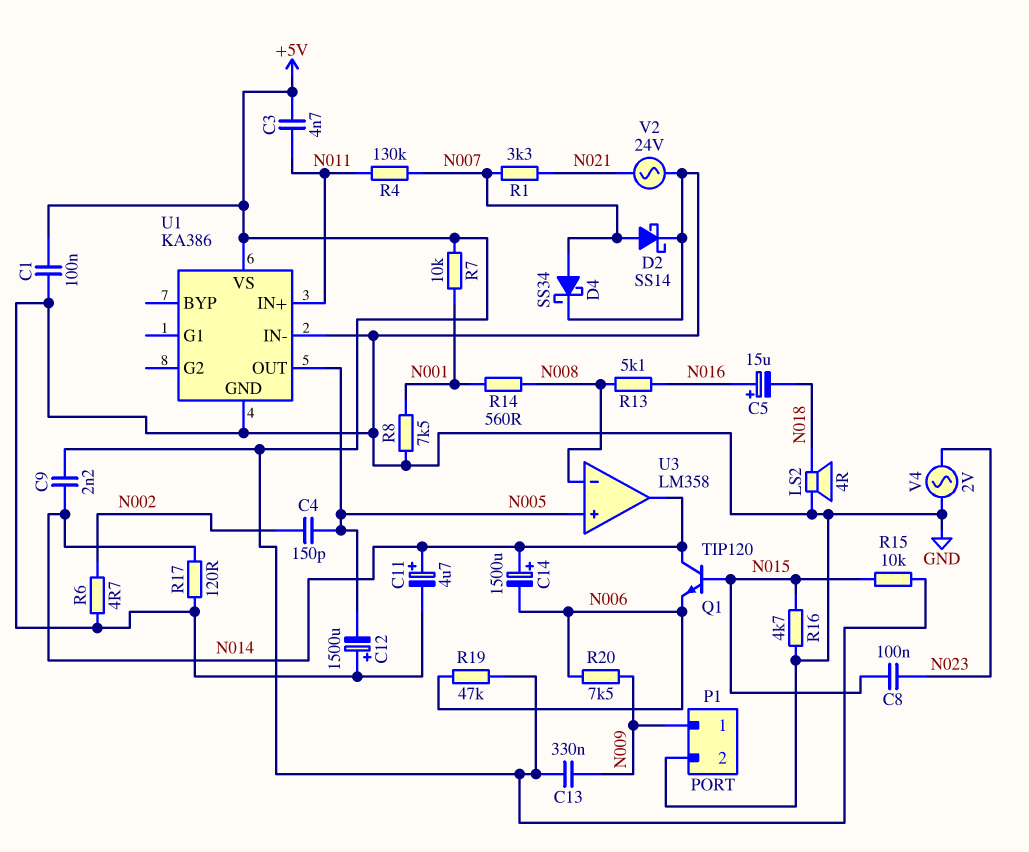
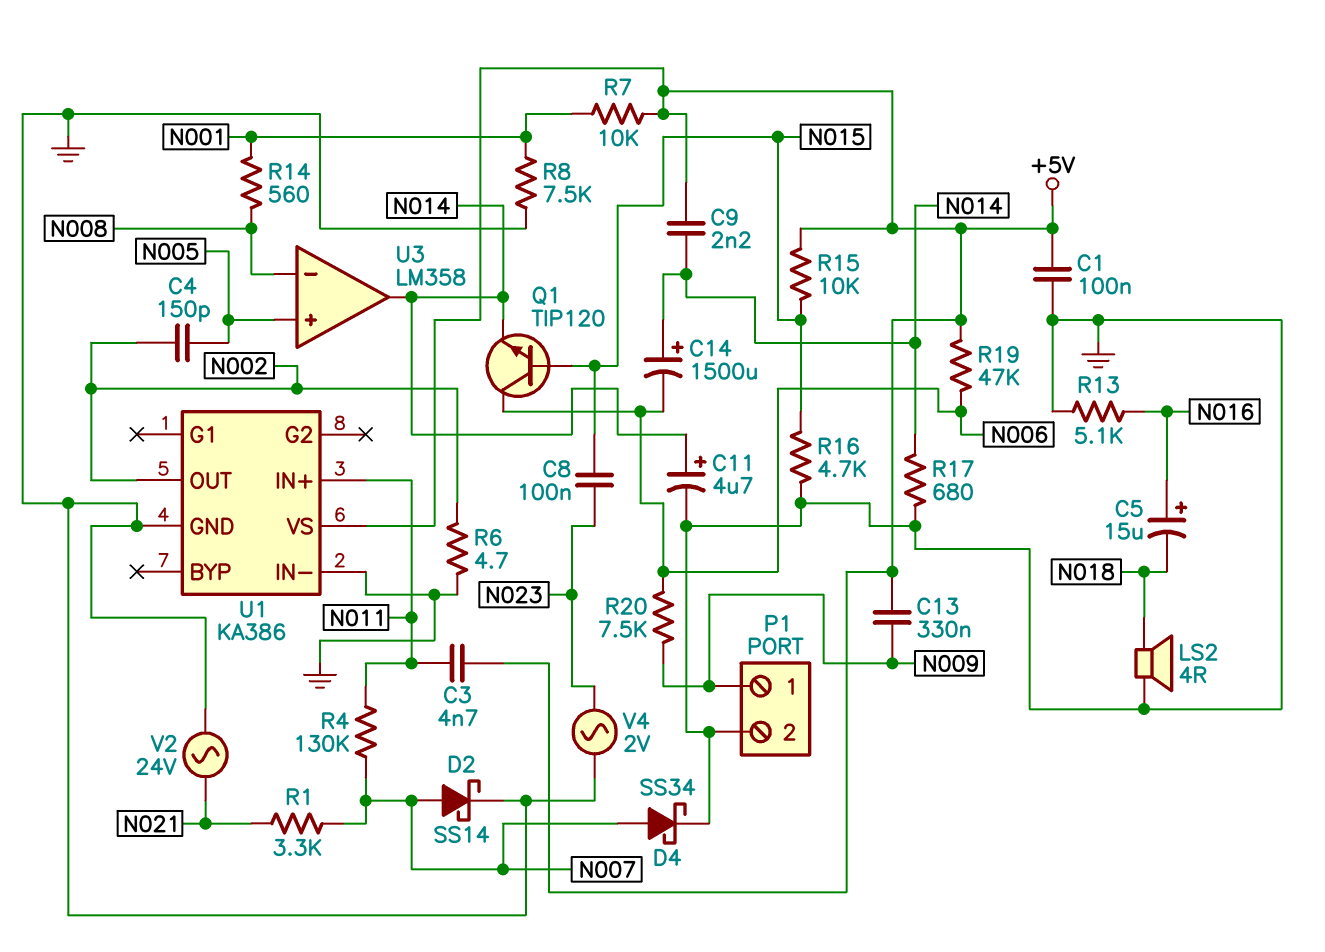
C12: 1500uF (plus GND, minus N005) -> none
Q1: NPN TIP120 (B N015, C N014, E N006) -> NPN TIP120 (B N015, C N006, E N014)
R13: 5.1k (N008, N016) -> 5.1k (GND, N016)
R17: 120 (GND, N014) -> 680 (GND, N014)
U1 pin OUT: N005 -> N002

